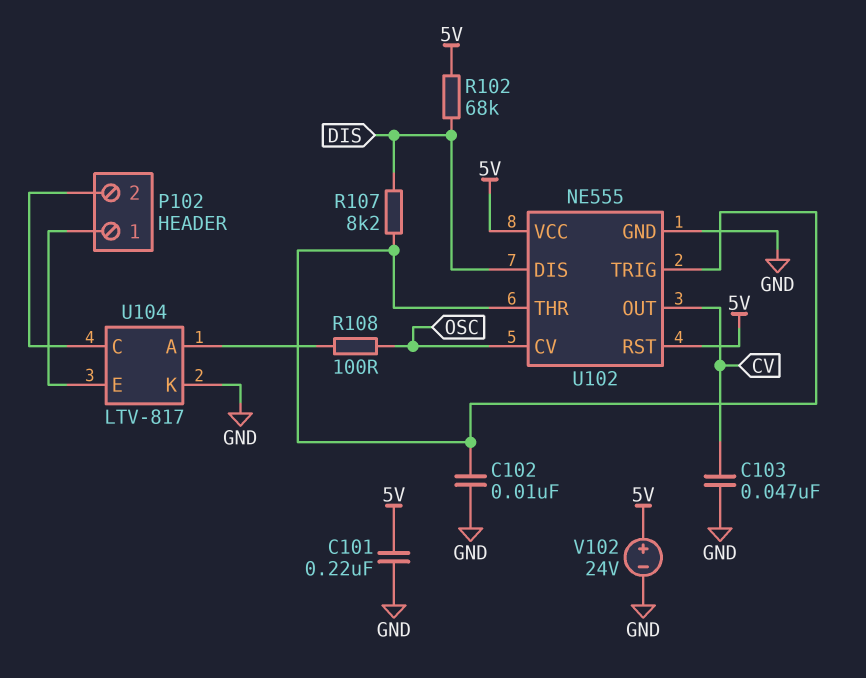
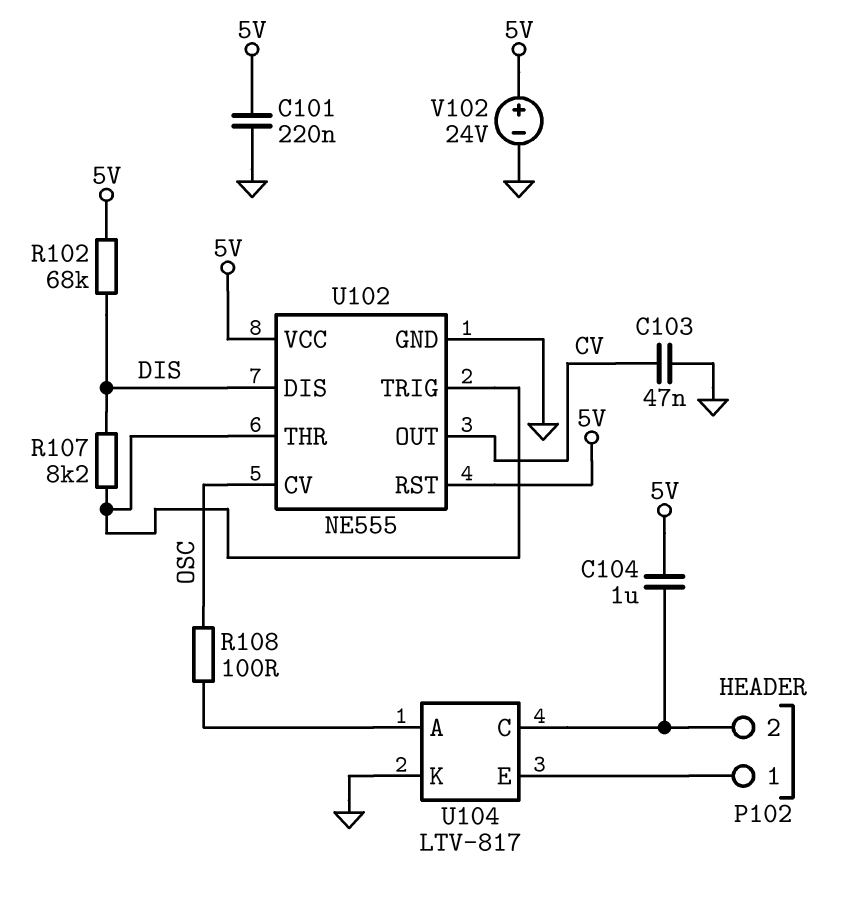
C102: 10nF (GND, U102/THR) -> none
C104: none -> 1uF (5V, P102/2)

